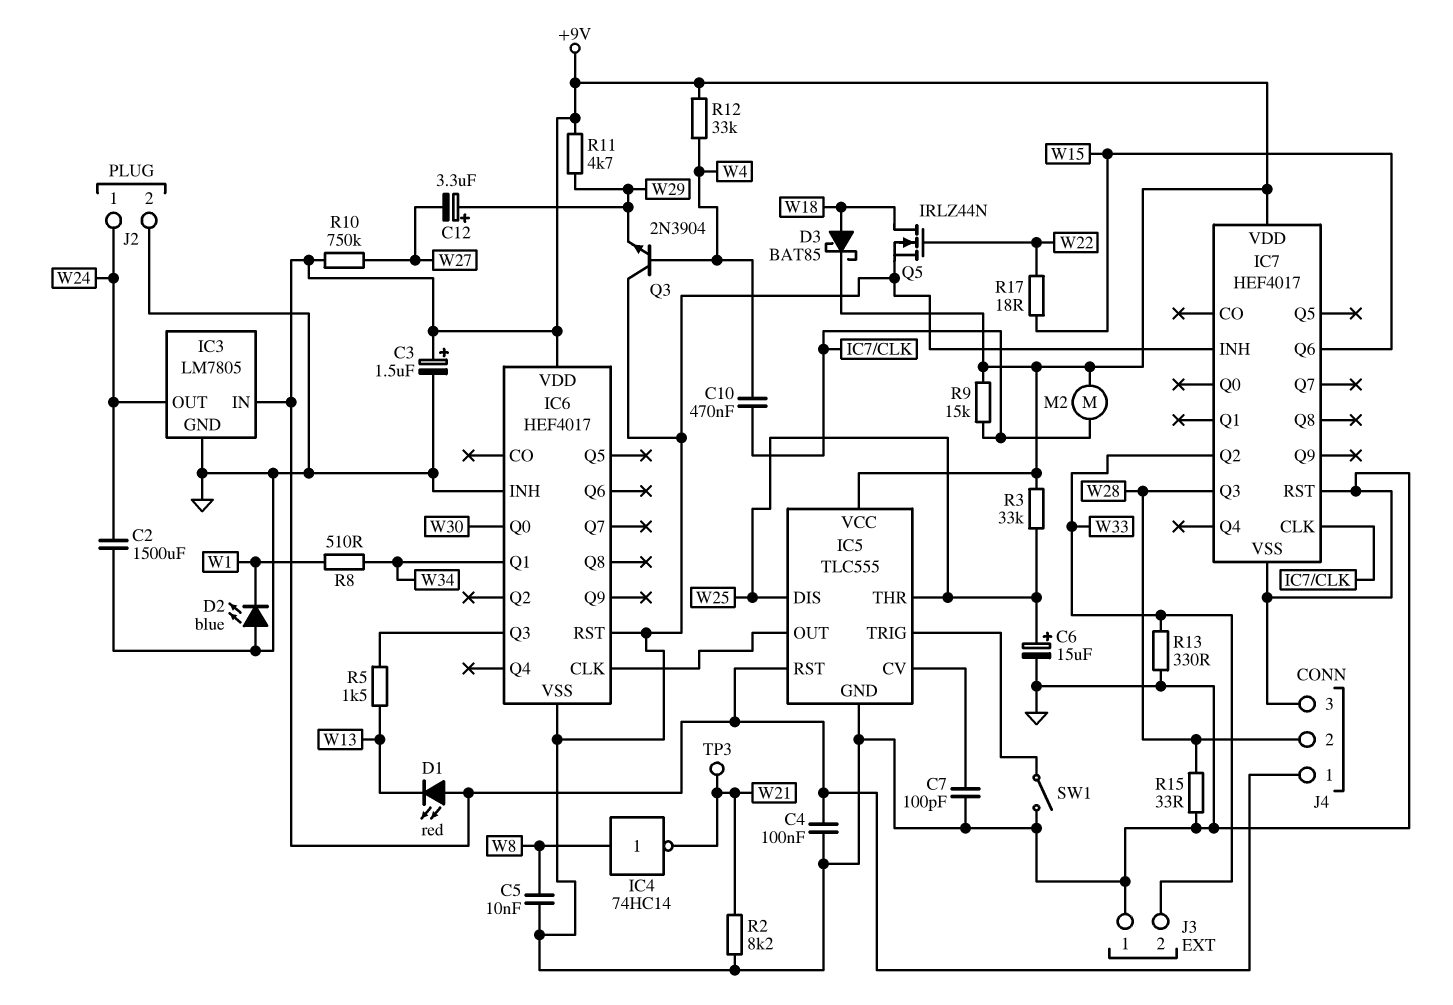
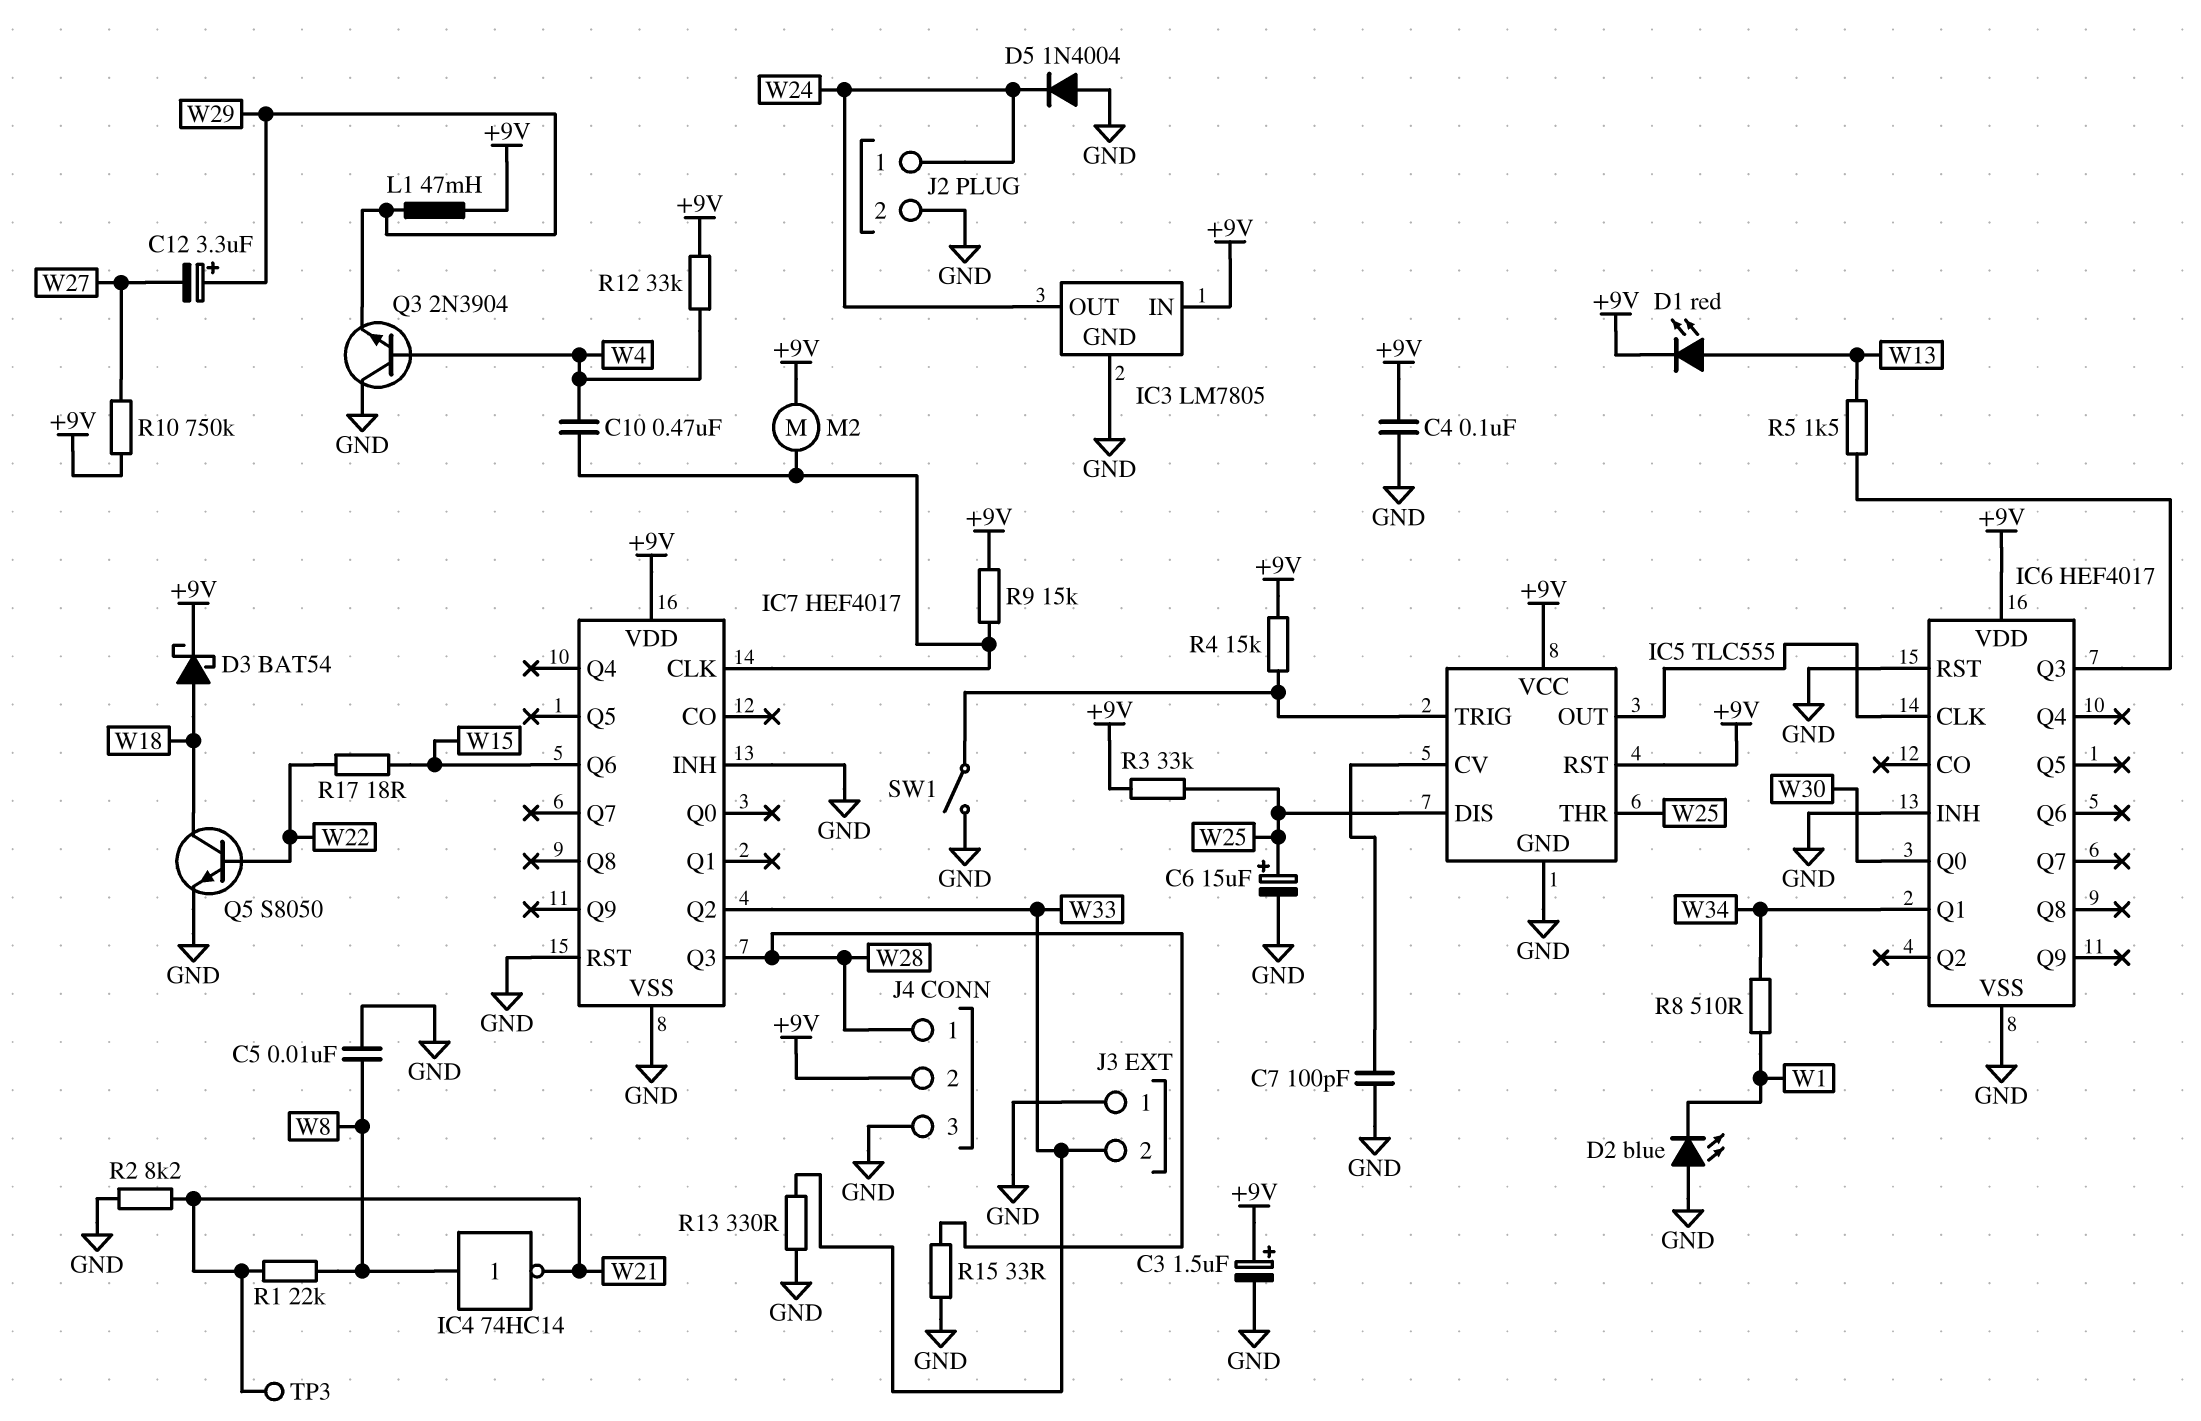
C2: 1500uF (GND, W24) -> none
D1: LED red (A +9V, K W13) -> LED red (A W13, K +9V)
D3: schottky BAT85 (A W18, K +9V) -> schottky BAT54 (A W18, K +9V)
D5: none -> diode 1N4004 (A GND, K W24)
J4 pin 1: +9V -> W28
J4 pin 2: W28 -> +9V
L1: none -> 47mH (+9V, W29)
Q5: NMOS IRLZ44N (G W22, D W18, S GND) -> NPN S8050 (B W22, C W18, E GND)
R1: none -> 22k (W8, W21)
R4: none -> 15k (+9V, IC5/TRIG)
R11: 4.7k (+9V, W29) -> none

